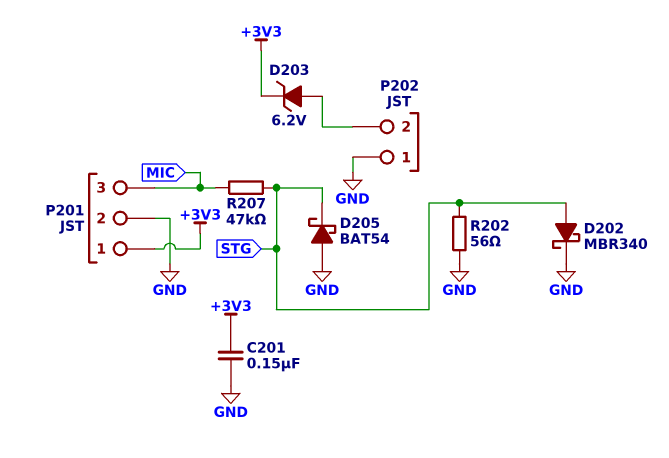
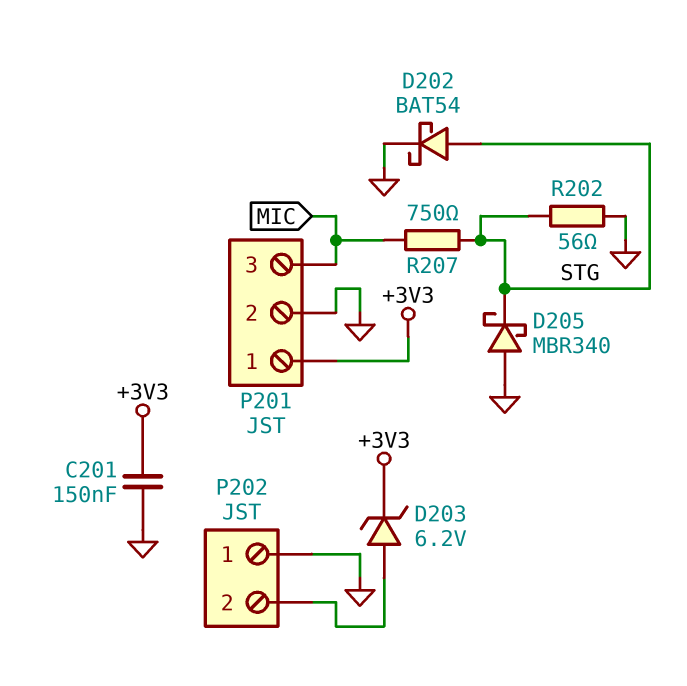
D202: schottky MBR340 (A STG, K GND) -> schottky BAT54 (A STG, K GND)
D205: schottky BAT54 (A GND, K STG) -> schottky MBR340 (A GND, K STG)
R207: 47k (MIC, STG) -> 750 (MIC, STG)

